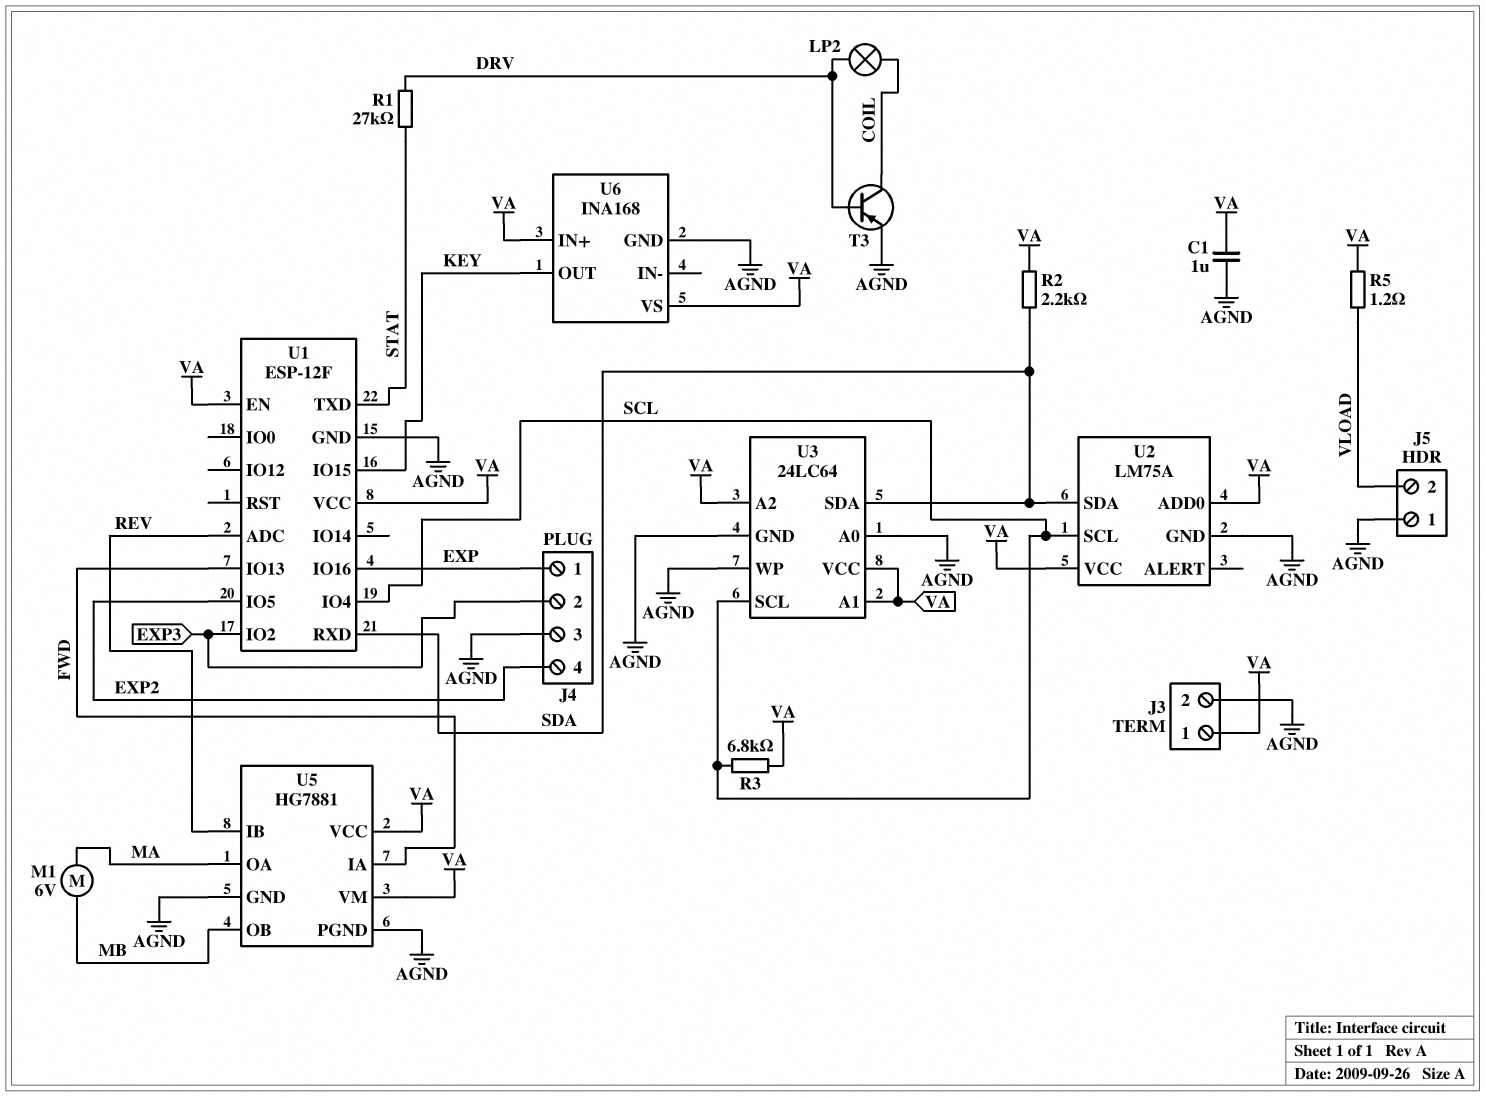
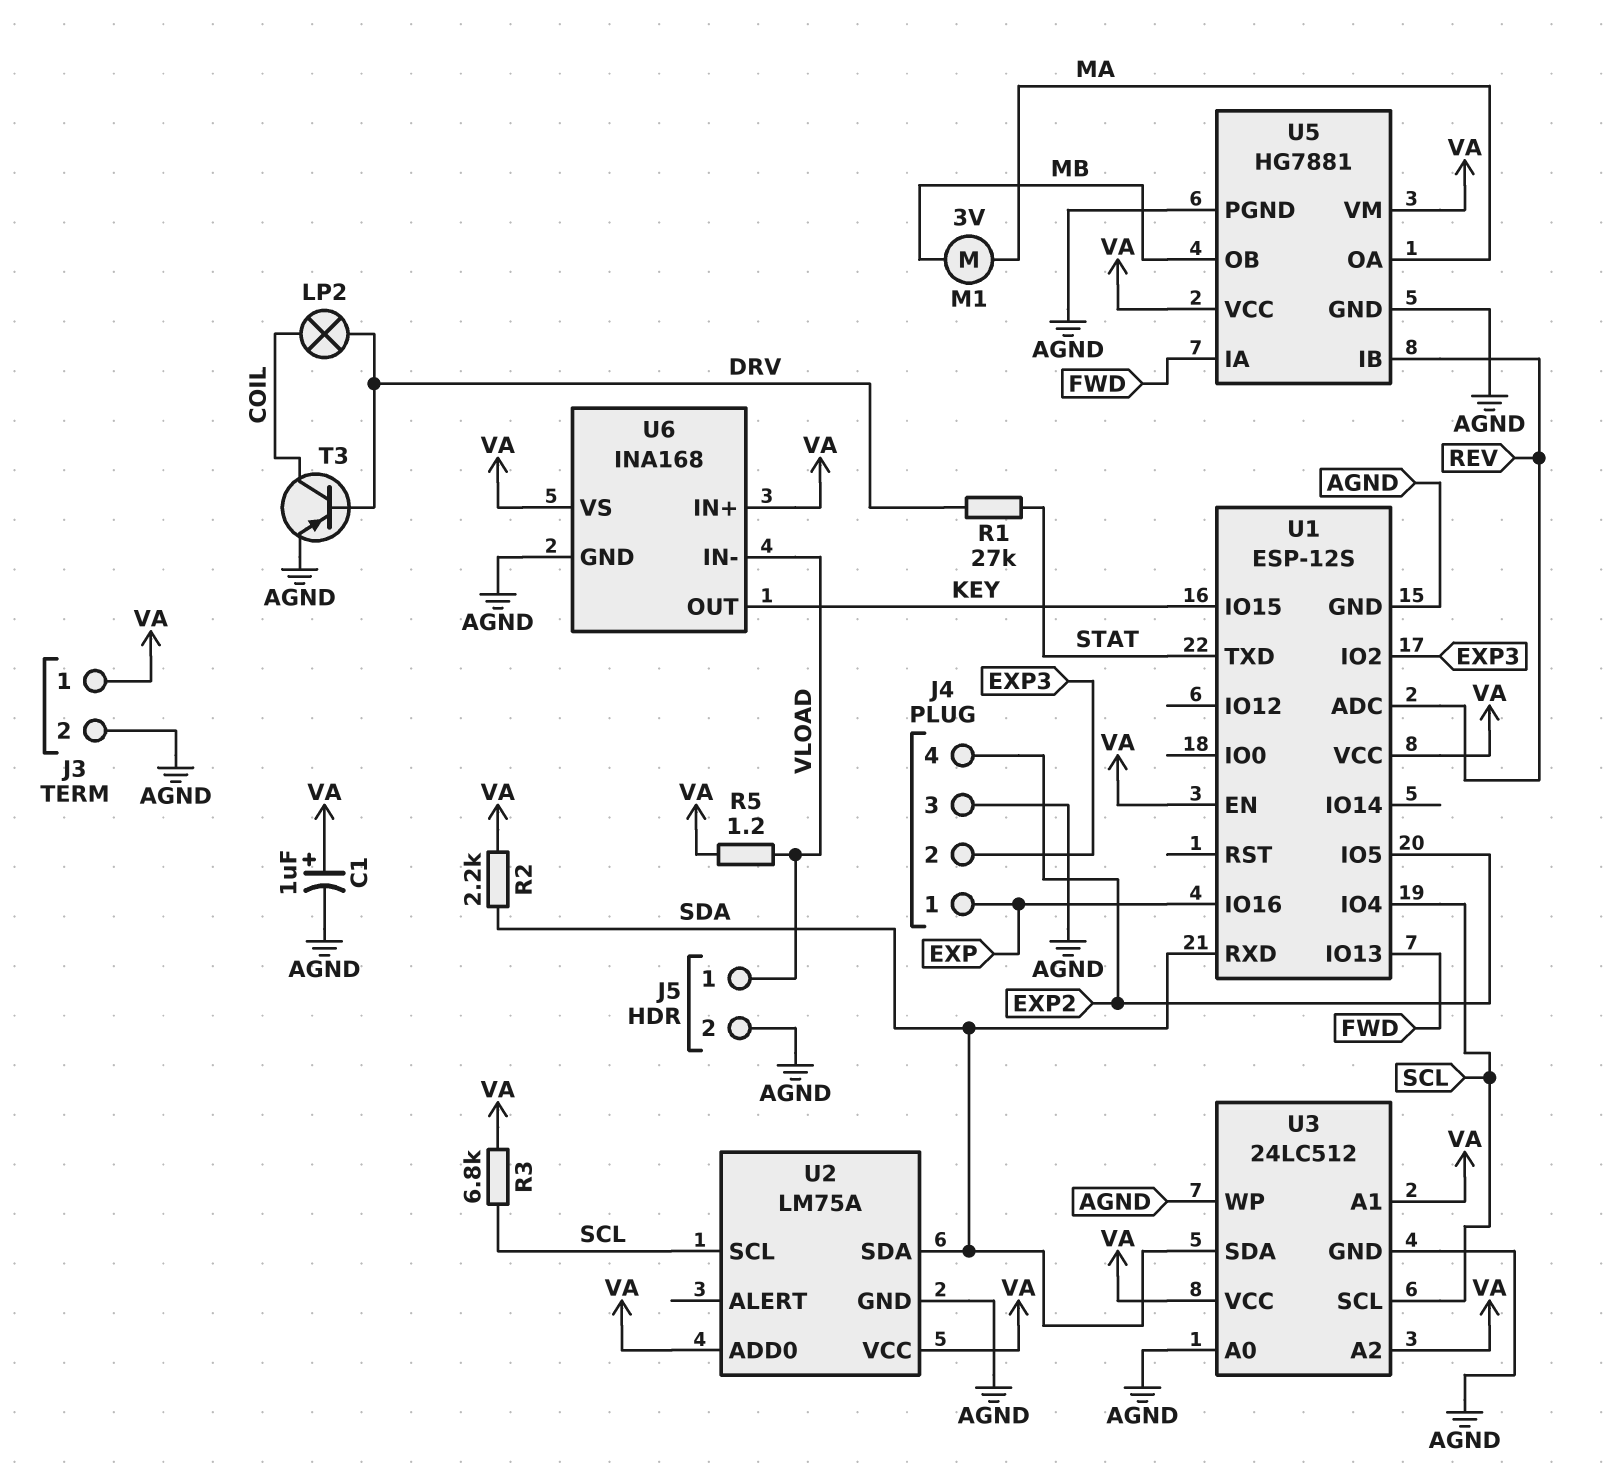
C1: 1uF (AGND, VA) -> 1uF (plus VA, minus AGND)
J5 pin 1: AGND -> VLOAD
J5 pin 2: VLOAD -> AGND
M1: motor 6V (MA, MB) -> motor 3V (MA, MB)
U1: ESP-12F -> ESP-12S
U3: 24LC64 -> 24LC512
U6 pin IN-: none -> VLOAD

